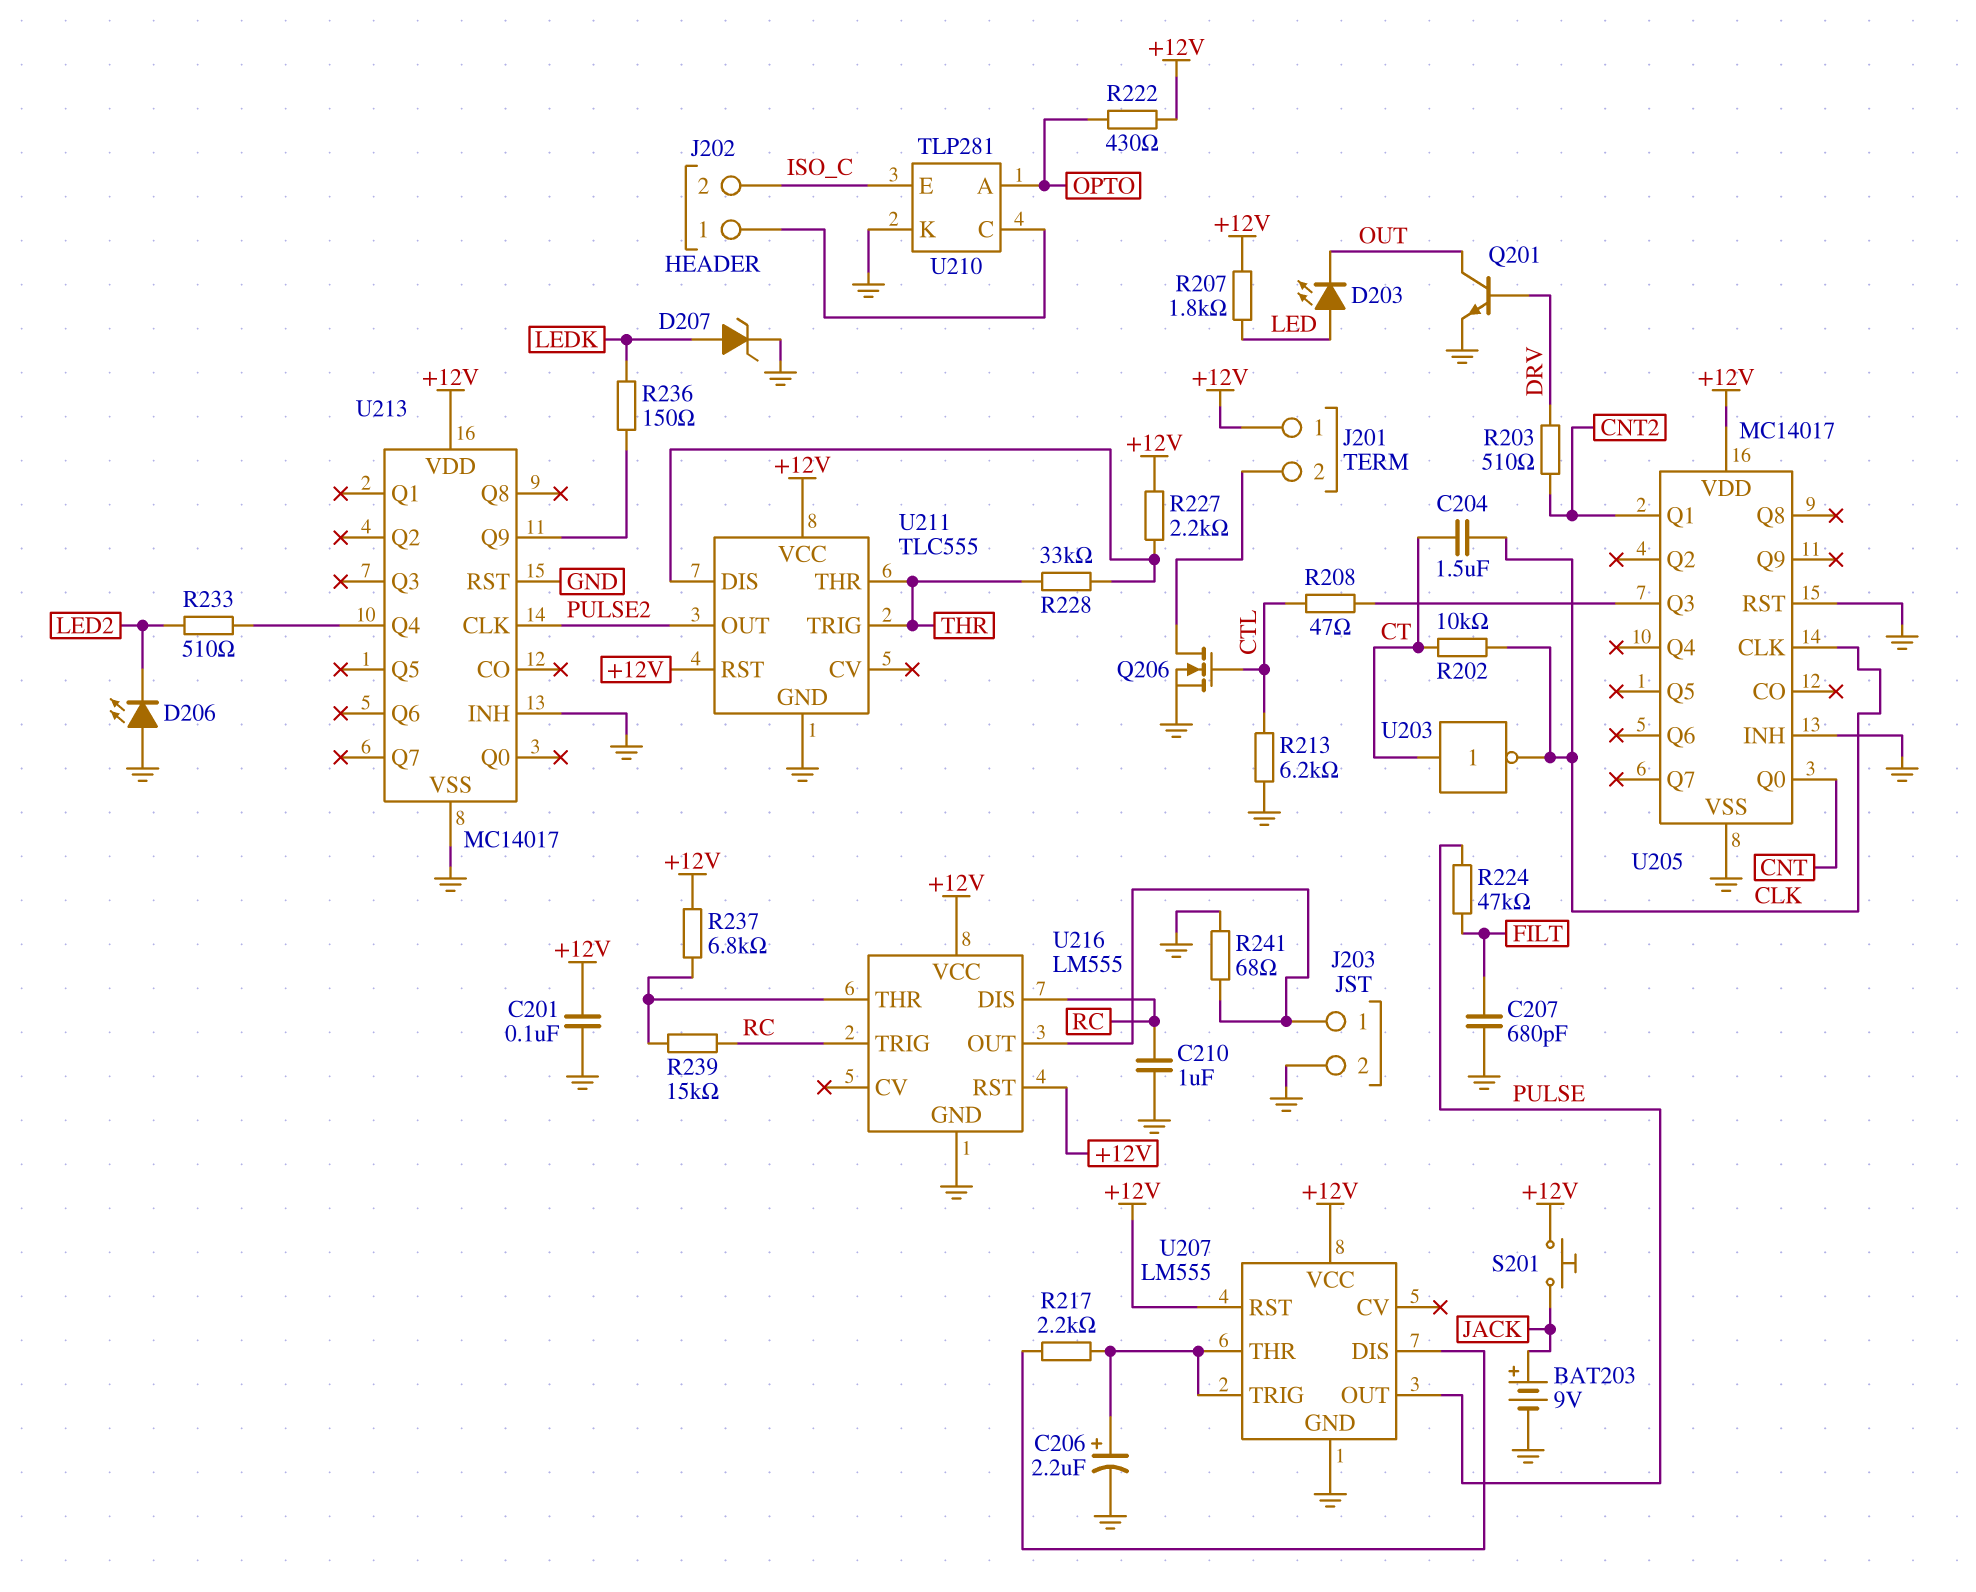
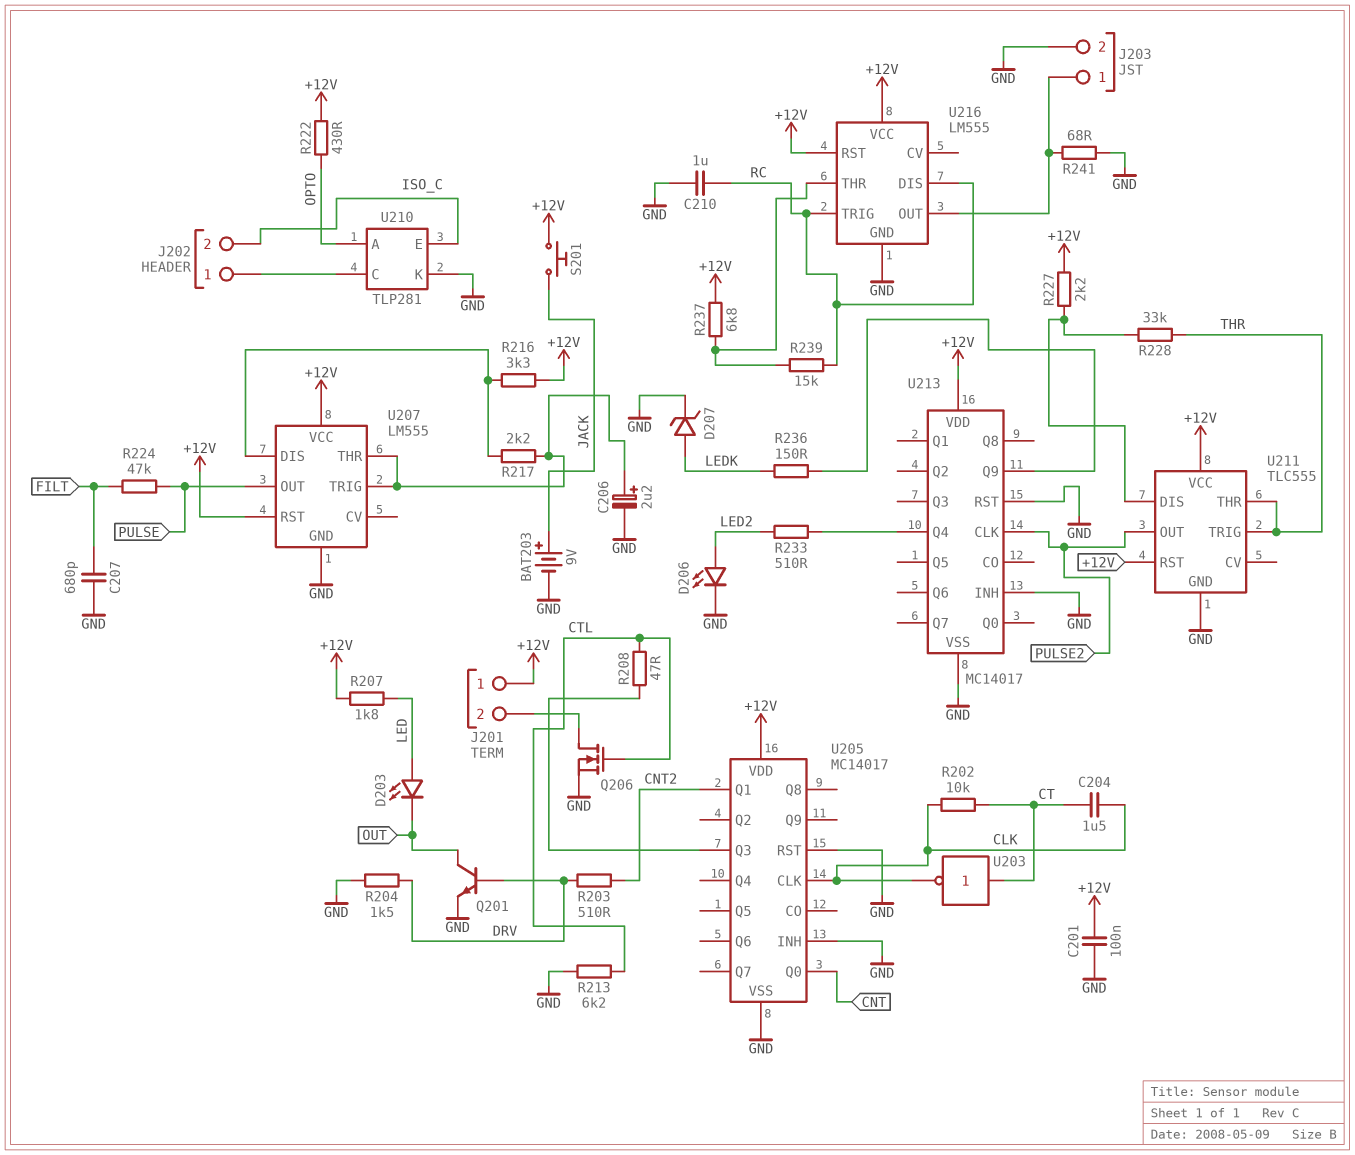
D206: LED (A GND, K LED2) -> LED (A LED2, K GND)
R204: none -> 1.5k (DRV, GND)
R216: none -> 3.3k (+12V, U207/DIS)

